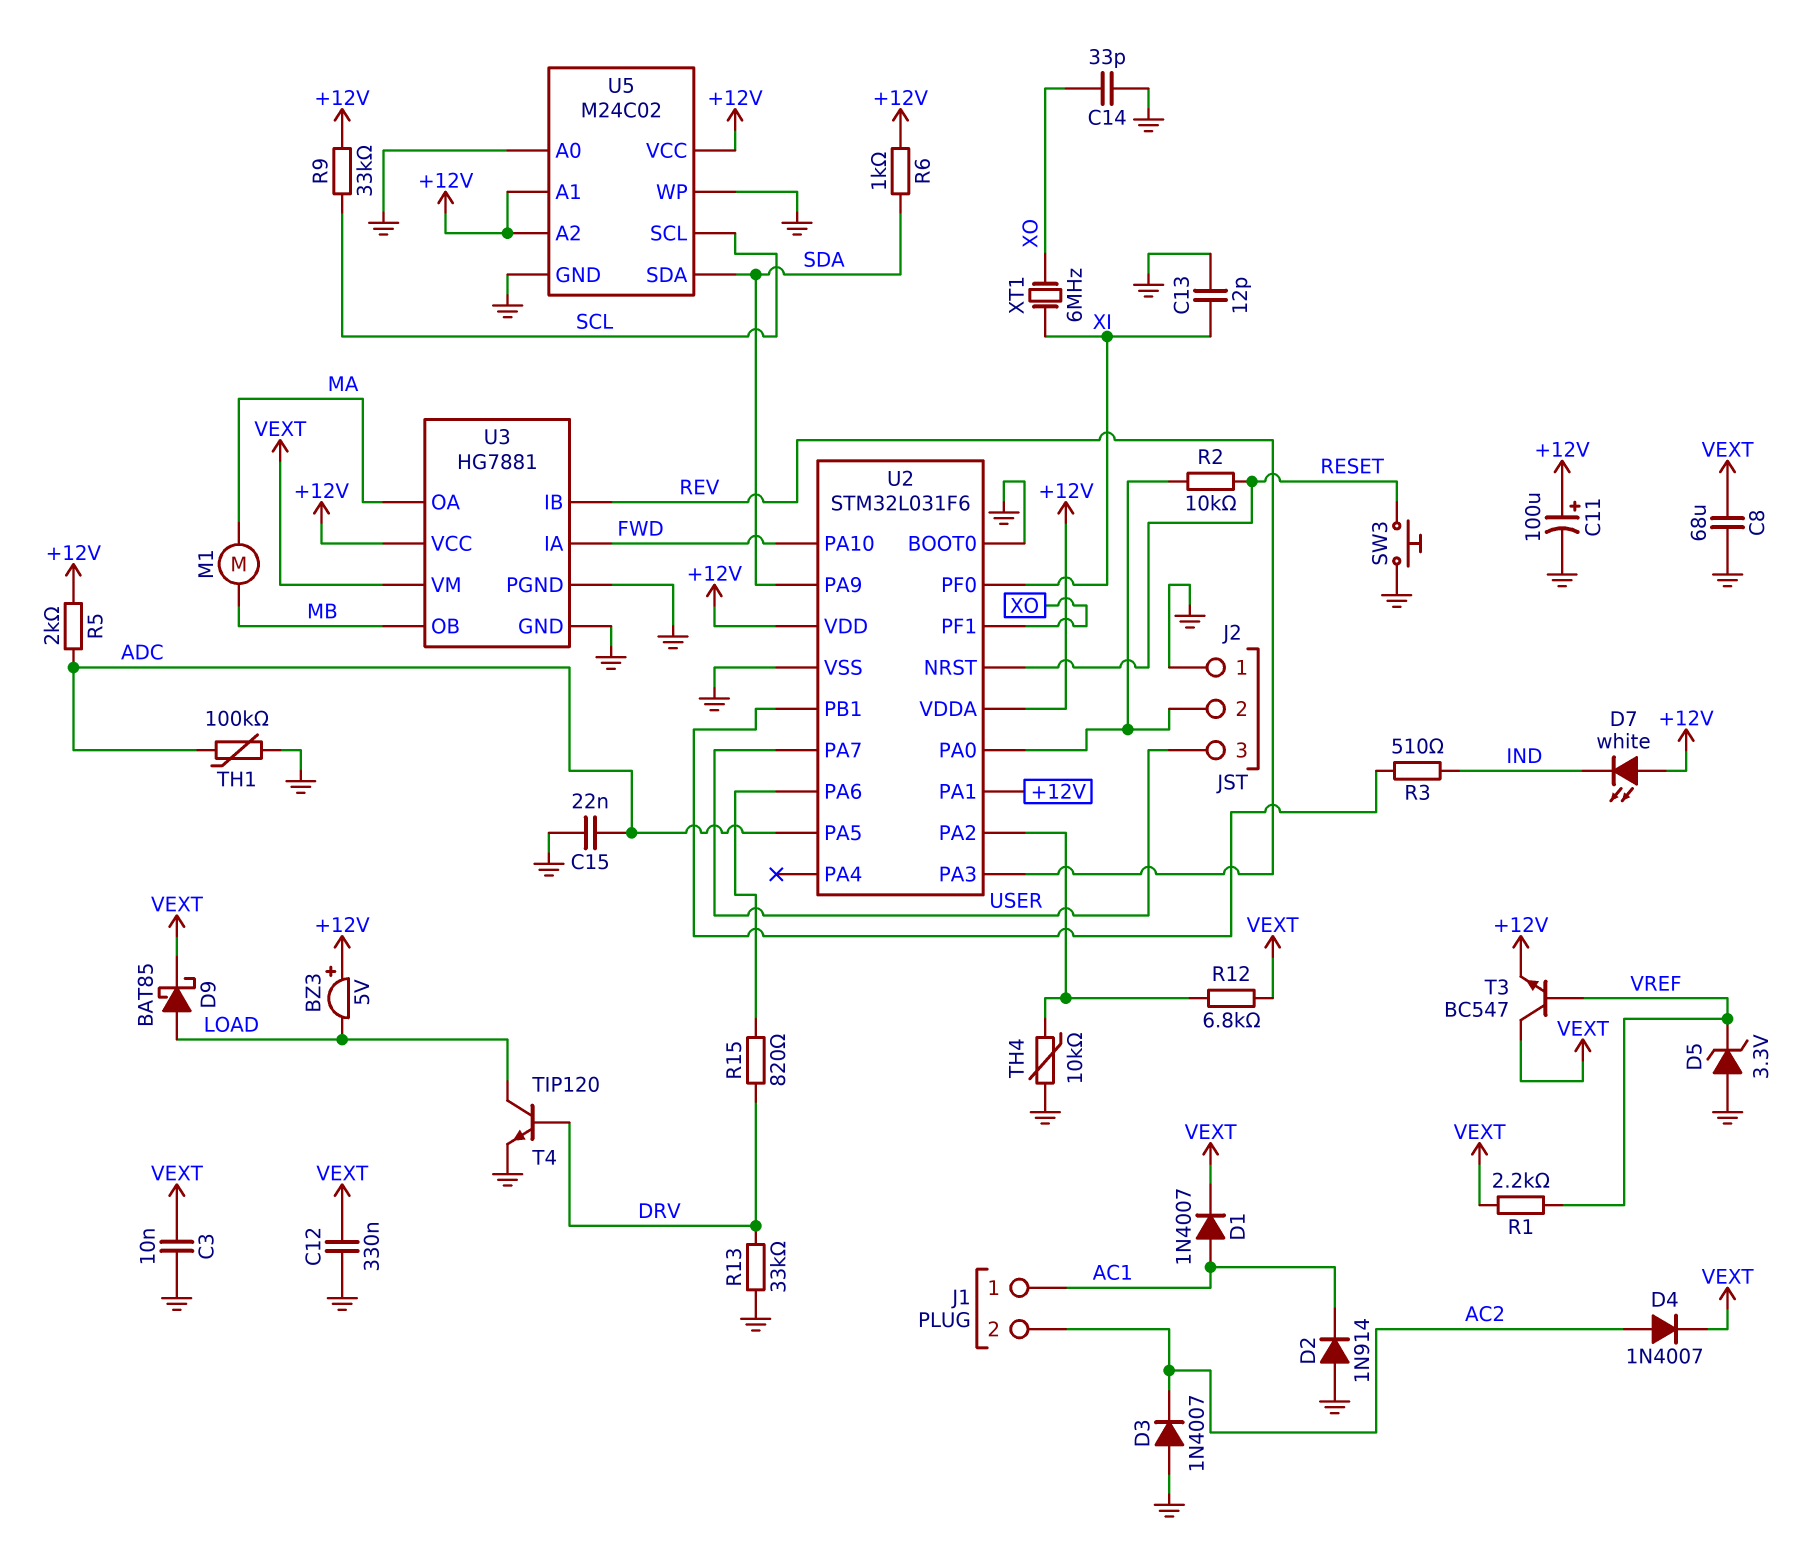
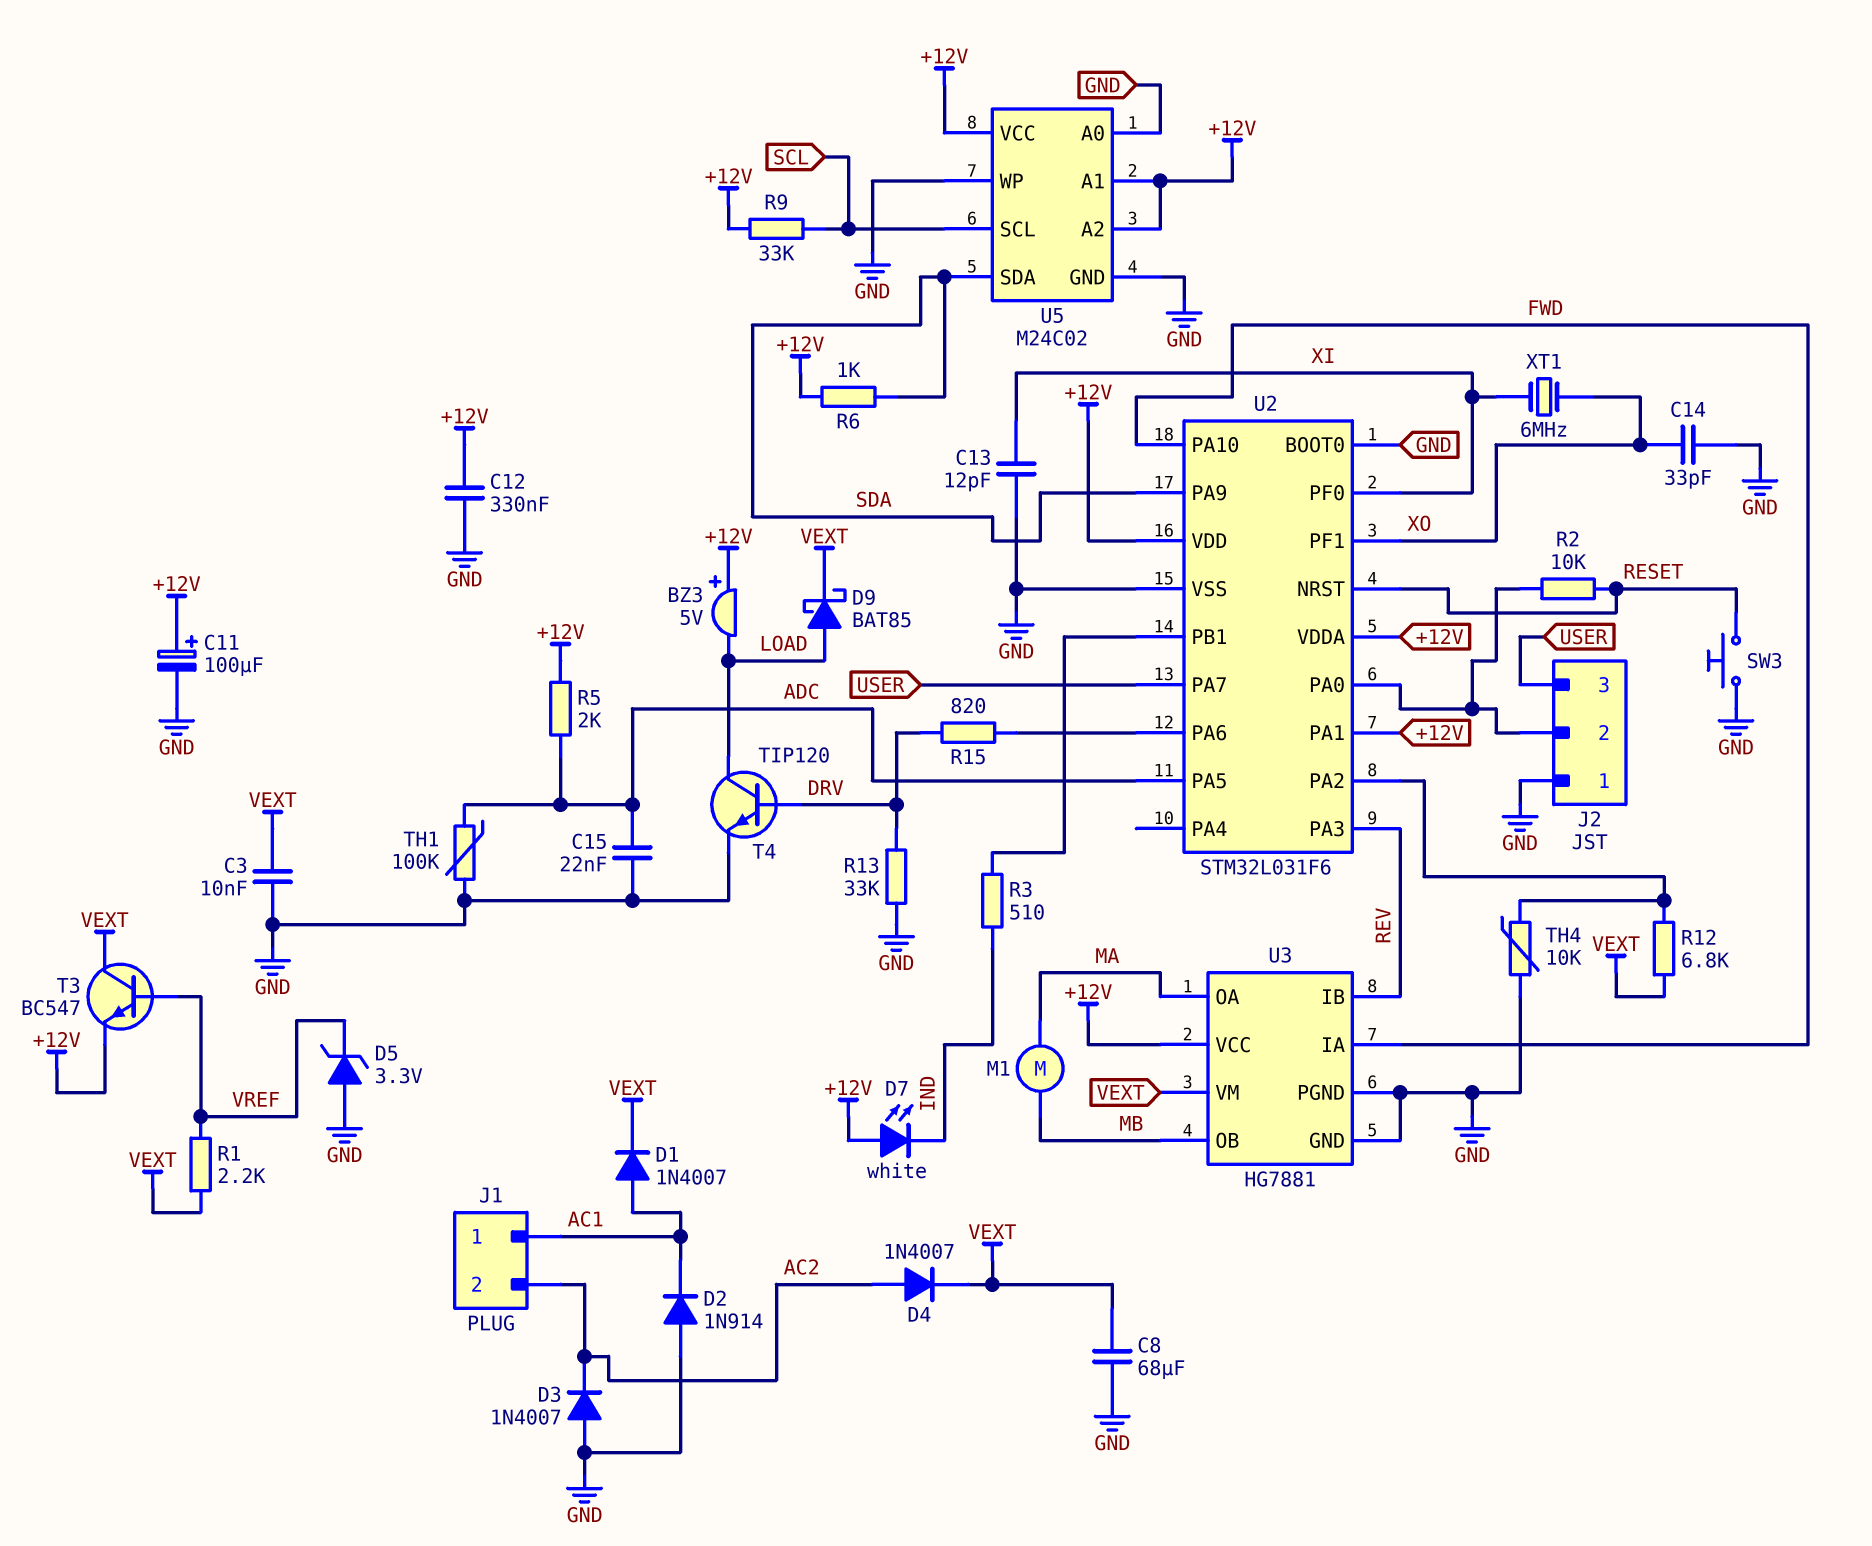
C12: 330nF (GND, VEXT) -> 330nF (+12V, GND)

